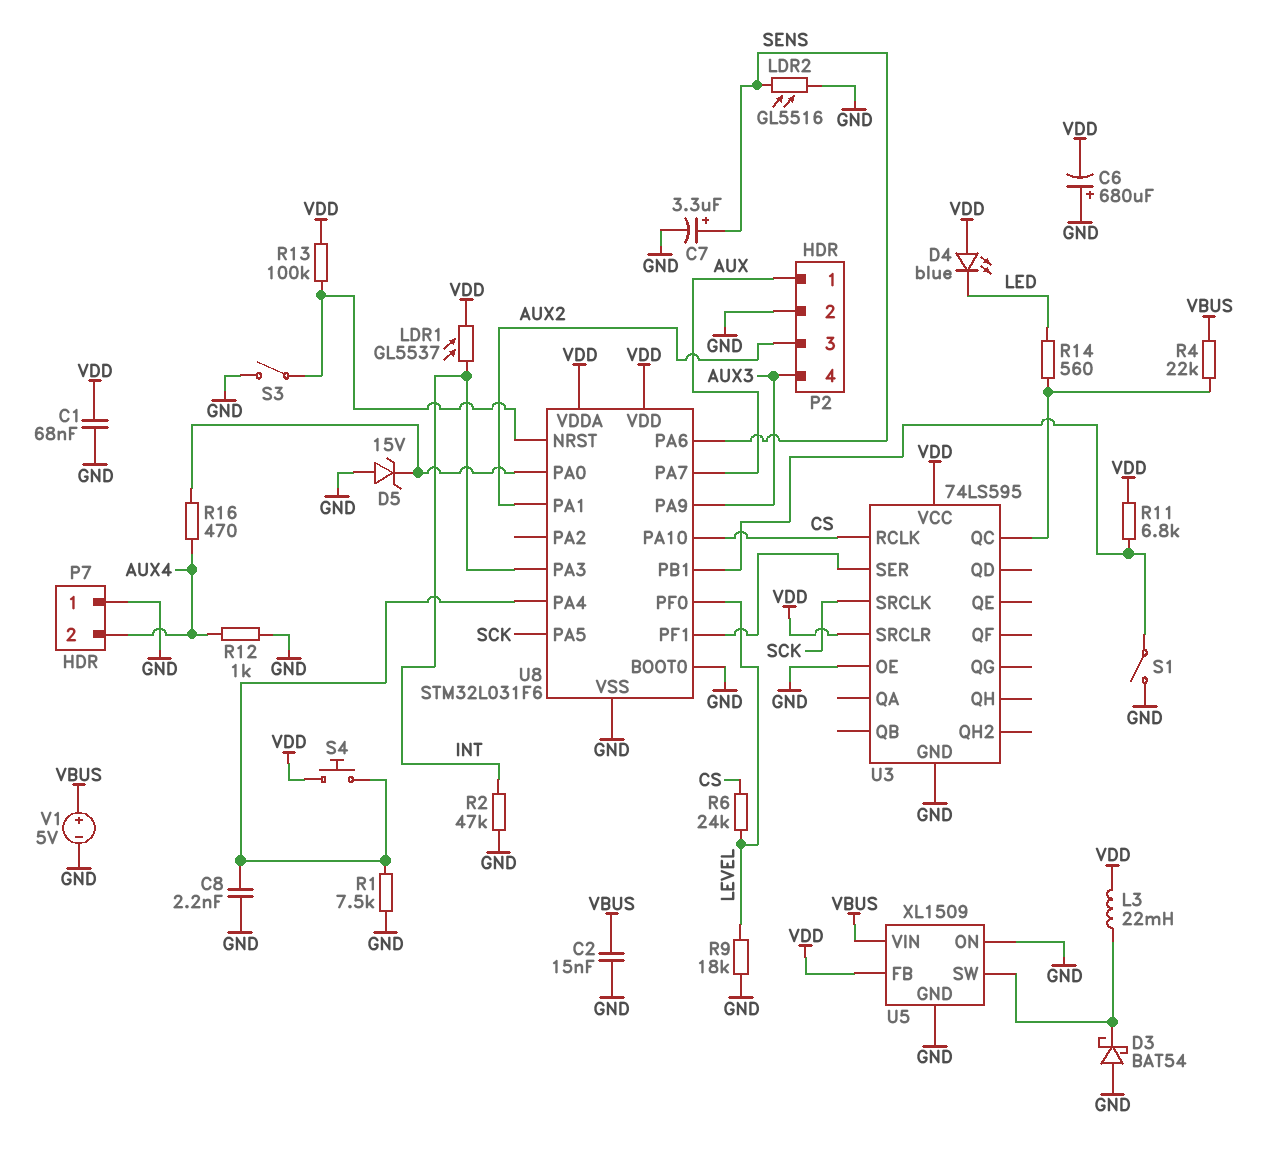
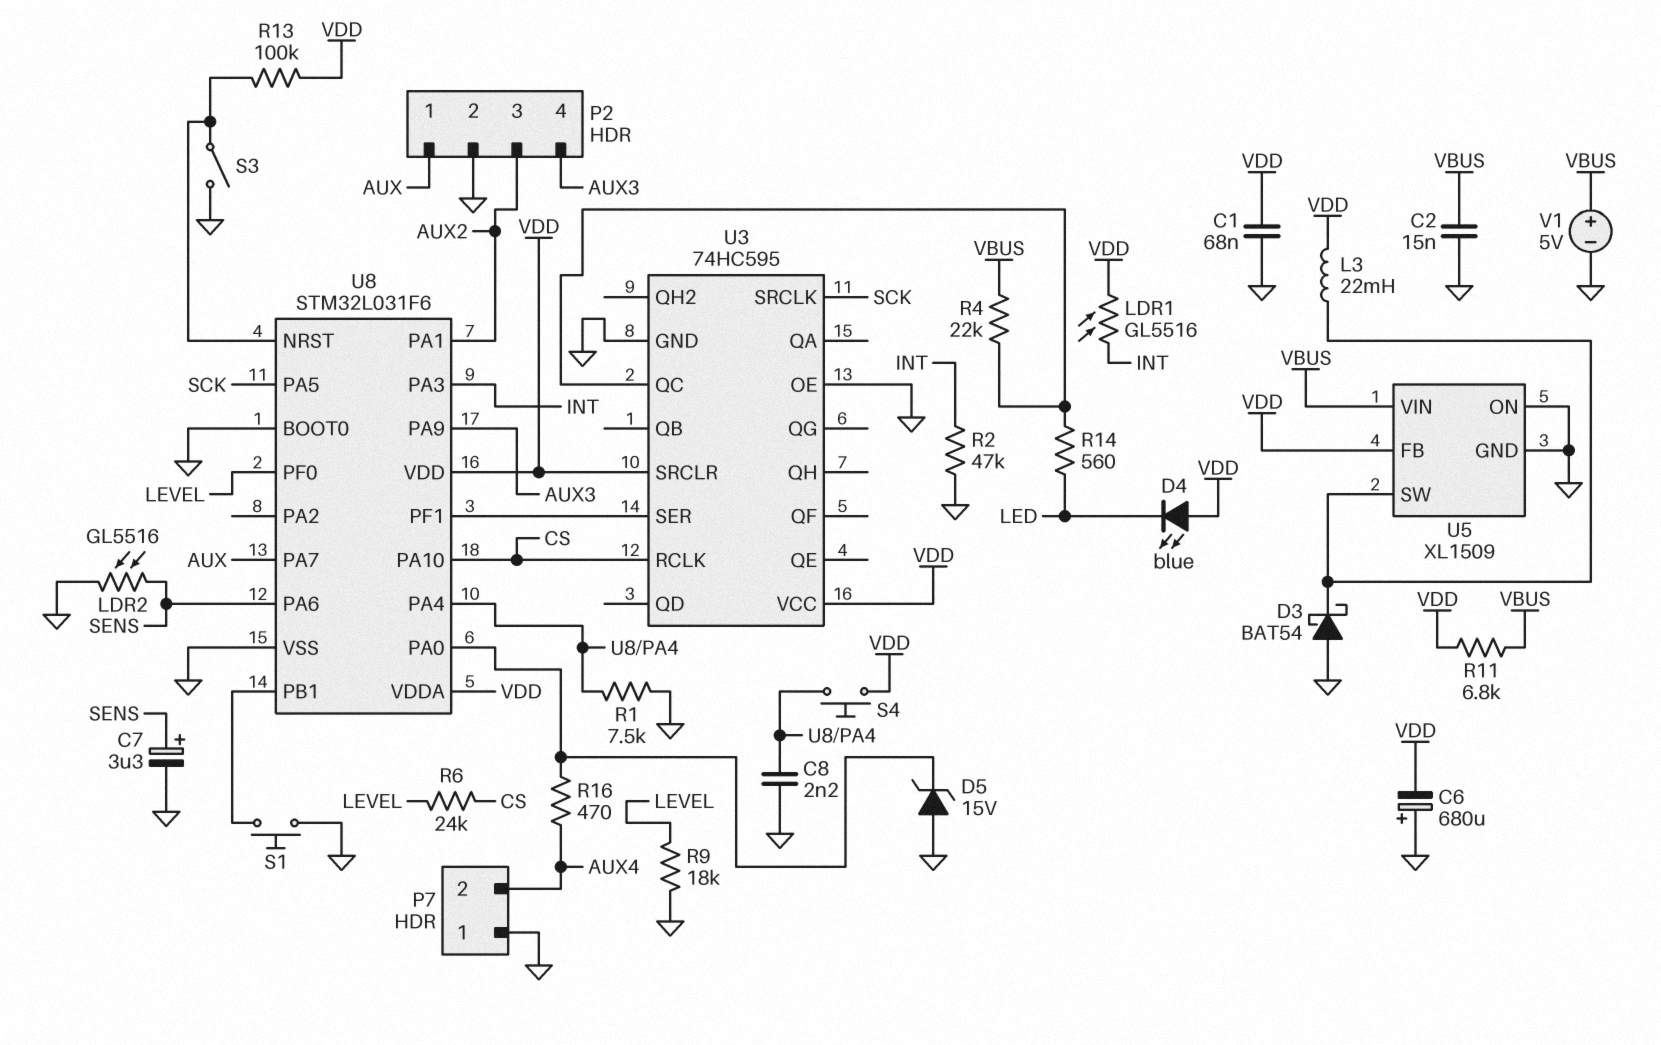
LDR1: GL5537 (INT, VDD) -> GL5516 (INT, VDD)
R11: 6.8k (U8/PB1, VDD) -> 6.8k (VBUS, VDD)
R12: 1k (AUX4, GND) -> none
S1: switch (GND, U8/PB1) -> button (GND, U8/PB1)
U3: 74LS595 -> 74HC595

